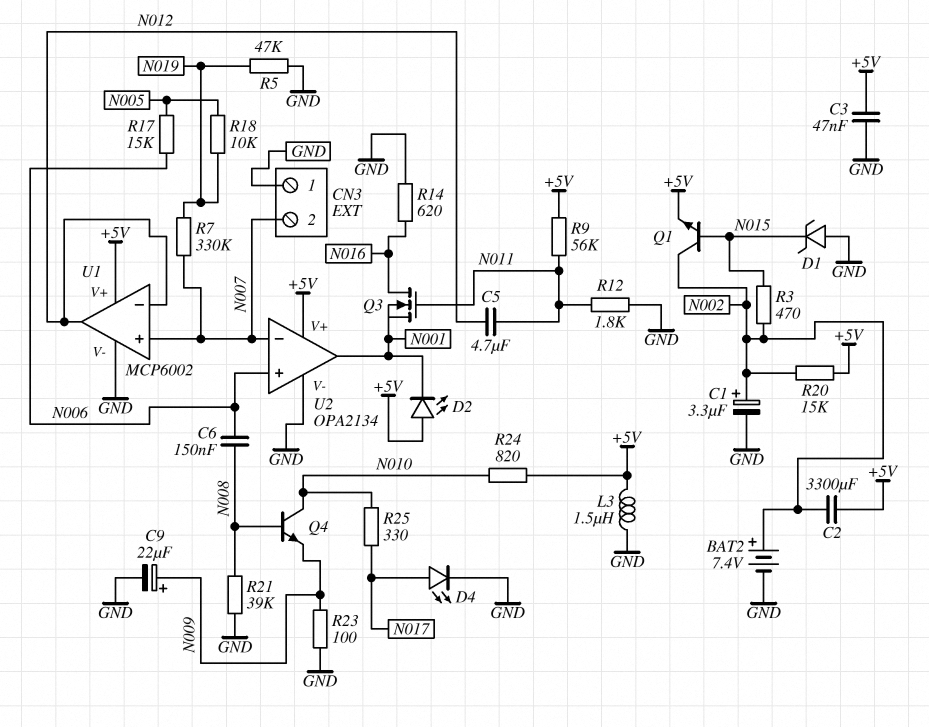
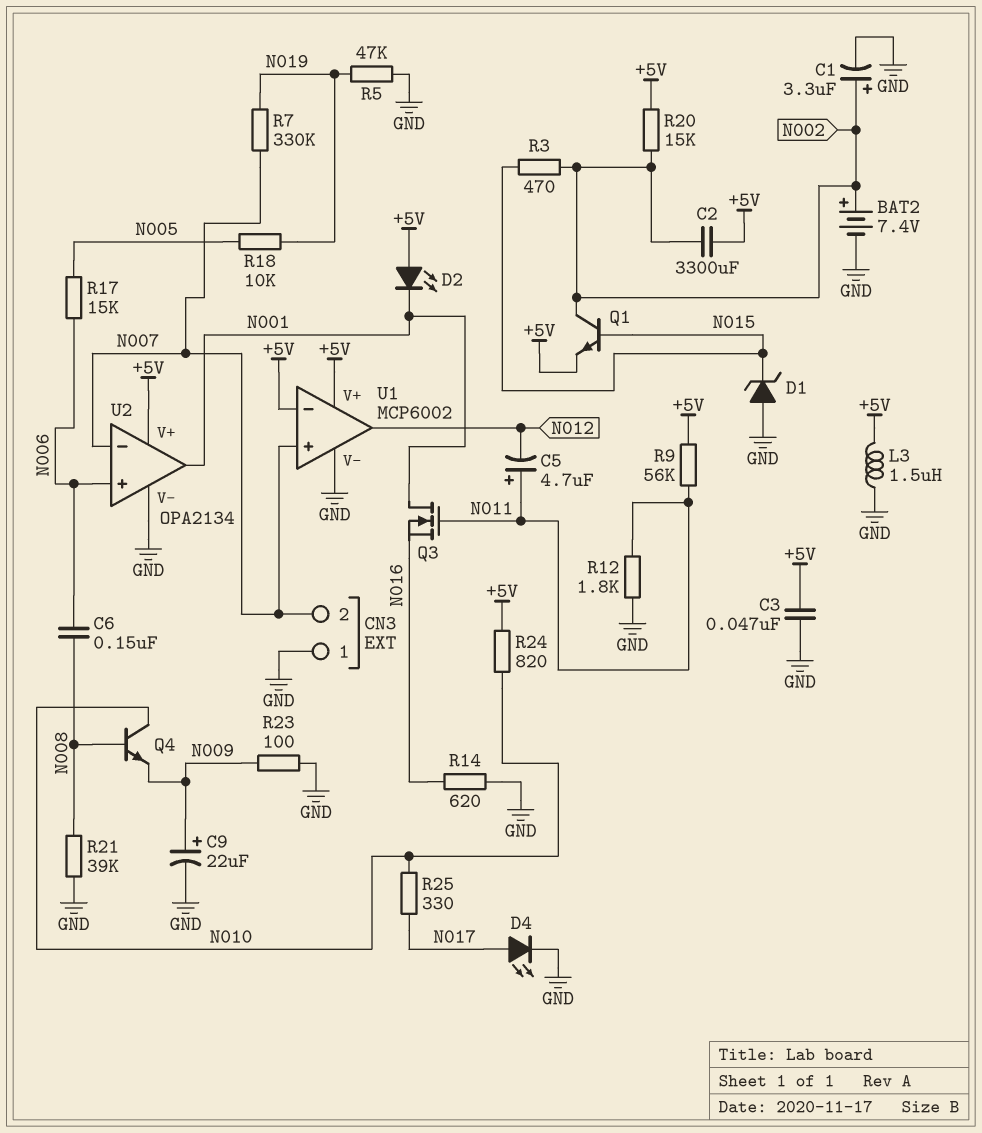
C5: 4.7uF (N011, N012) -> 4.7uF (plus N011, minus N012)
Q3: NMOS (G N011, D N016, S N001) -> NMOS (G N011, D N001, S N016)
U1 pin in-: N012 -> +5V

